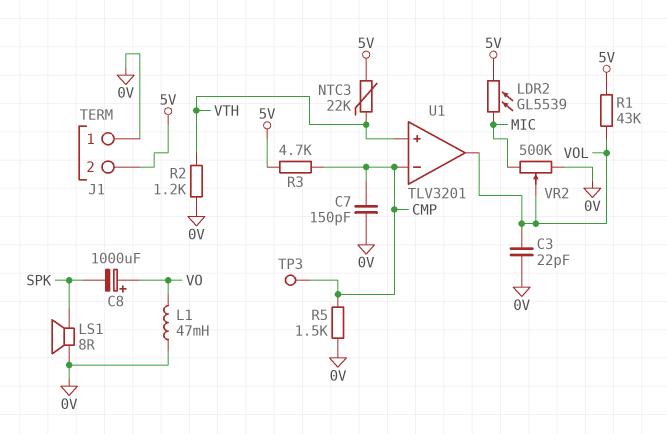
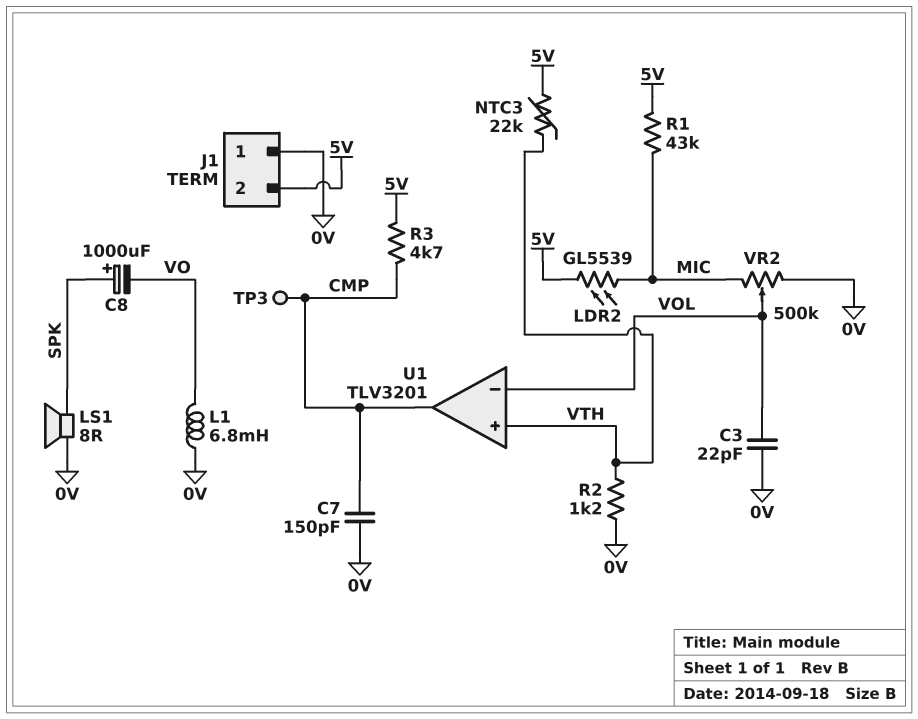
C8: 1000uF (plus VO, minus SPK) -> 1000uF (plus SPK, minus VO)
L1: 47mH (0V, VO) -> 6.8mH (0V, VO)
R1: 43k (5V, VOL) -> 43k (5V, MIC)
R5: 1.5k (0V, CMP) -> none
U1 pin in-: CMP -> VOL
U1 pin out: VOL -> CMP

